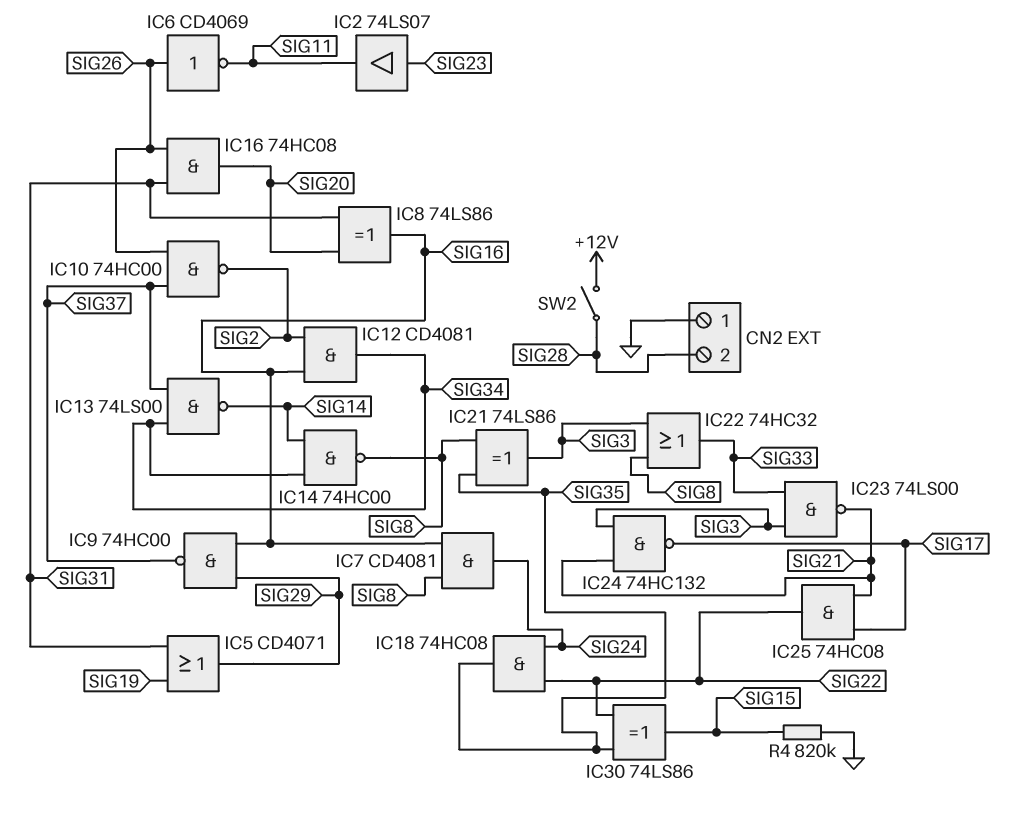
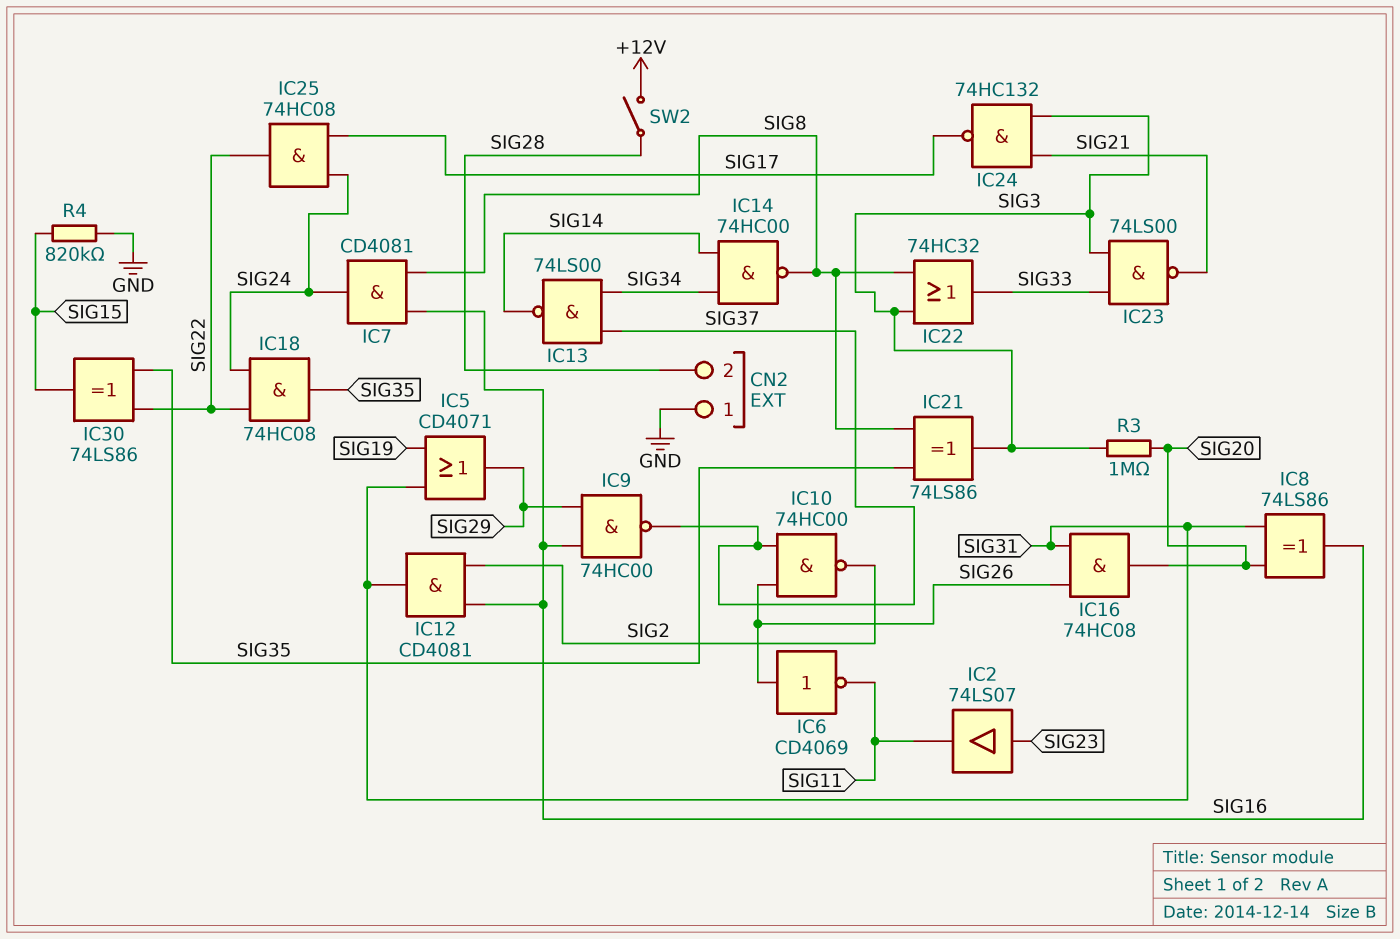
IC12: AND CD4081 (in SIG2, in SIG16, out SIG34) -> AND CD4081 (in SIG2, in SIG16, out SIG31)
IC25: AND 74HC08 (in SIG17, in SIG21, out SIG22) -> AND 74HC08 (in SIG17, in SIG24, out SIG22)
R3: none -> 1M (SIG3, SIG20)

